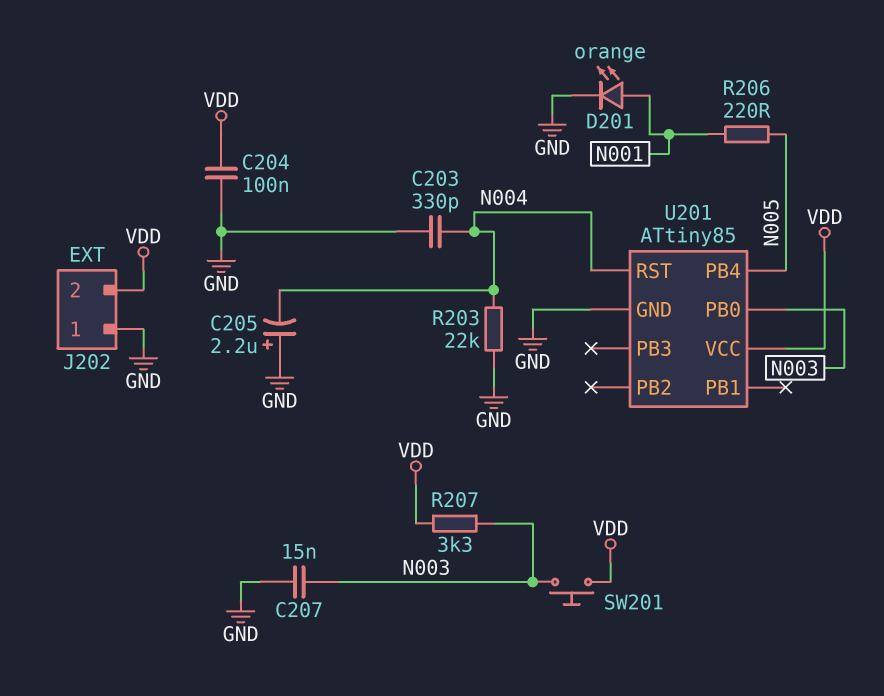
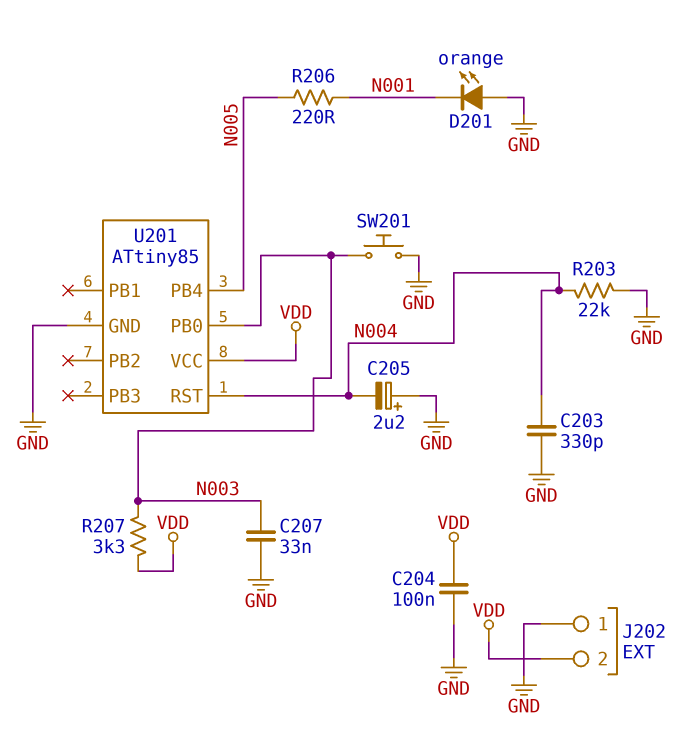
C207: 15nF (GND, N003) -> 33nF (GND, N003)
D201: LED orange (A N001, K GND) -> LED orange (A GND, K N001)
SW201: button (N003, VDD) -> button (GND, N003)

